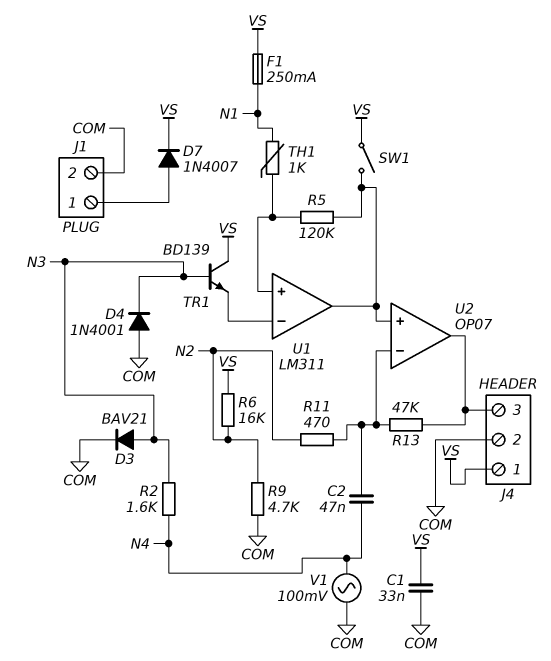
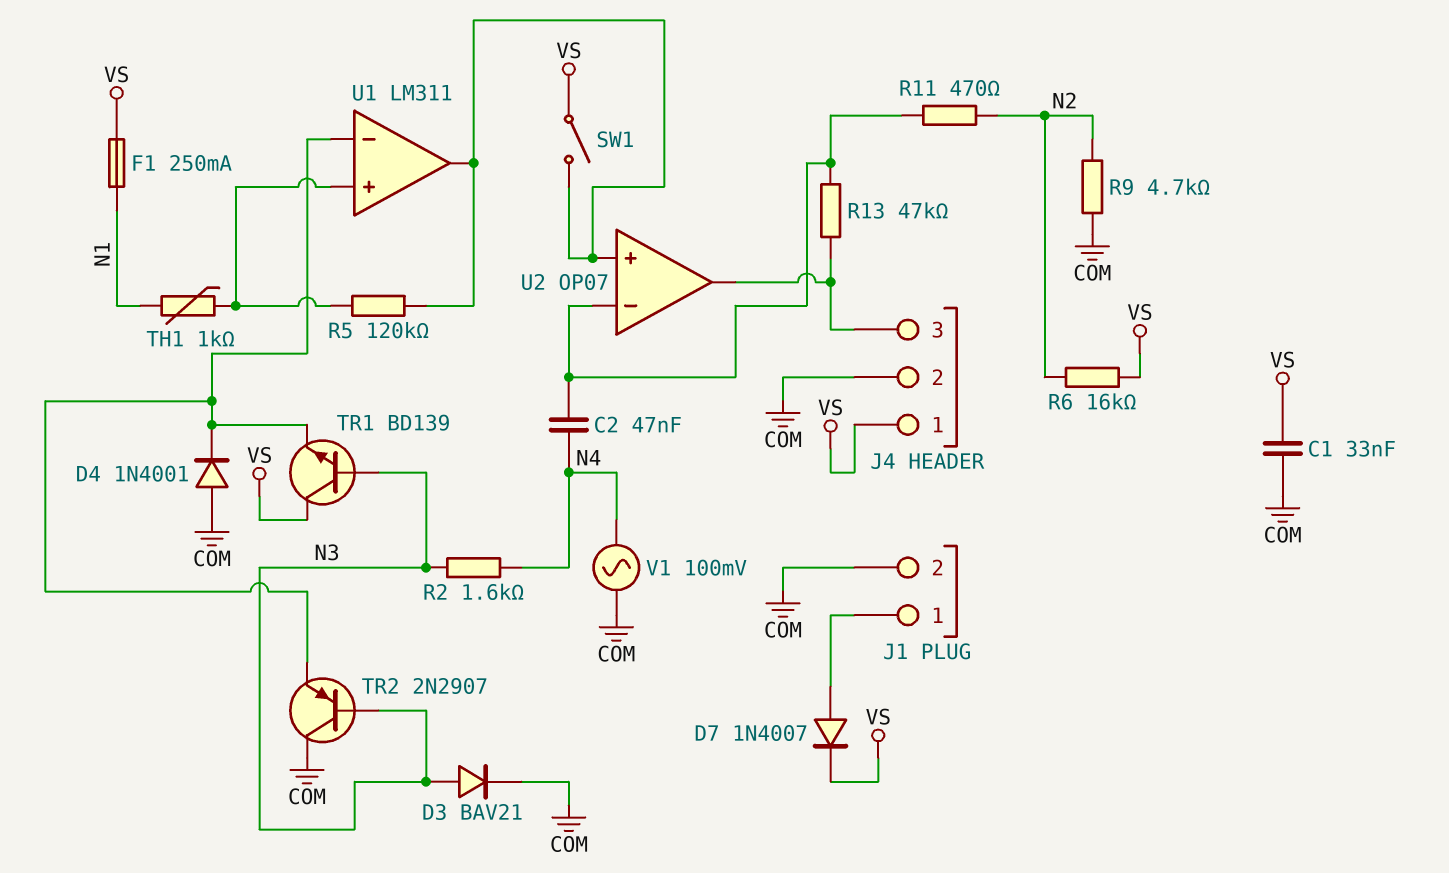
D4: diode 1N4001 (A COM, K N3) -> diode 1N4001 (A COM, K U1/in-)
TR2: none -> PNP 2N2907 (B N3, C COM, E U1/in-)

